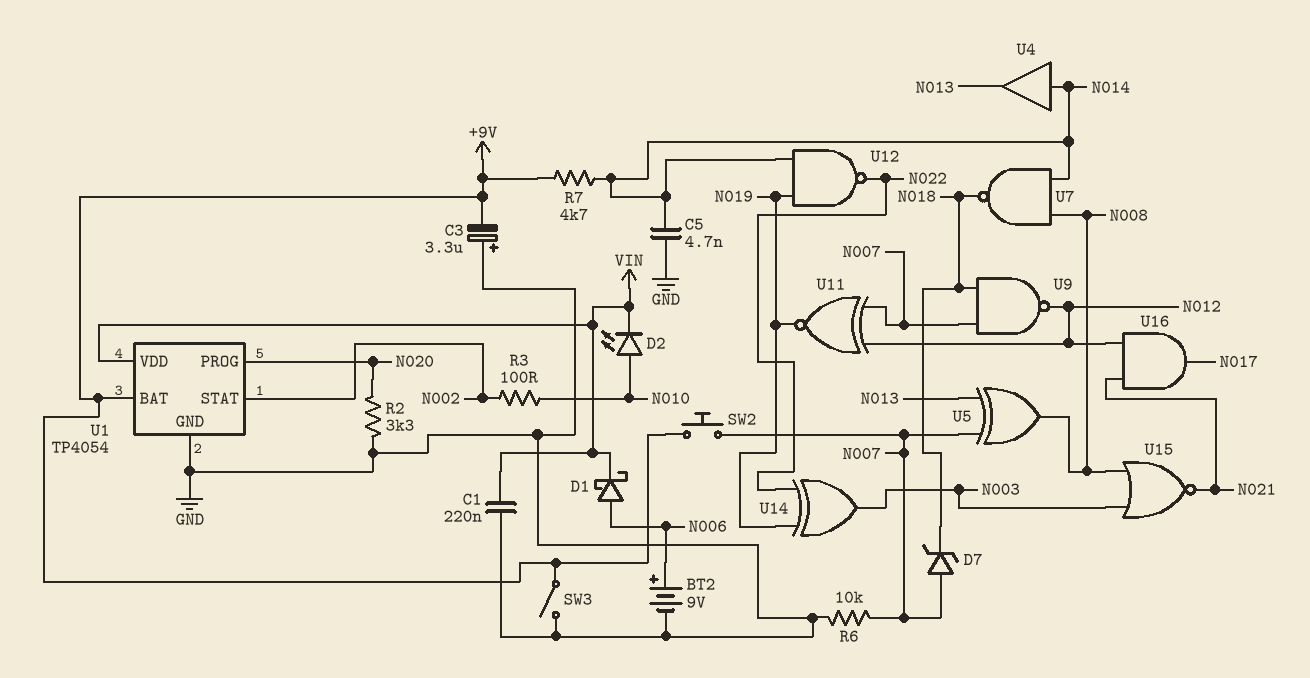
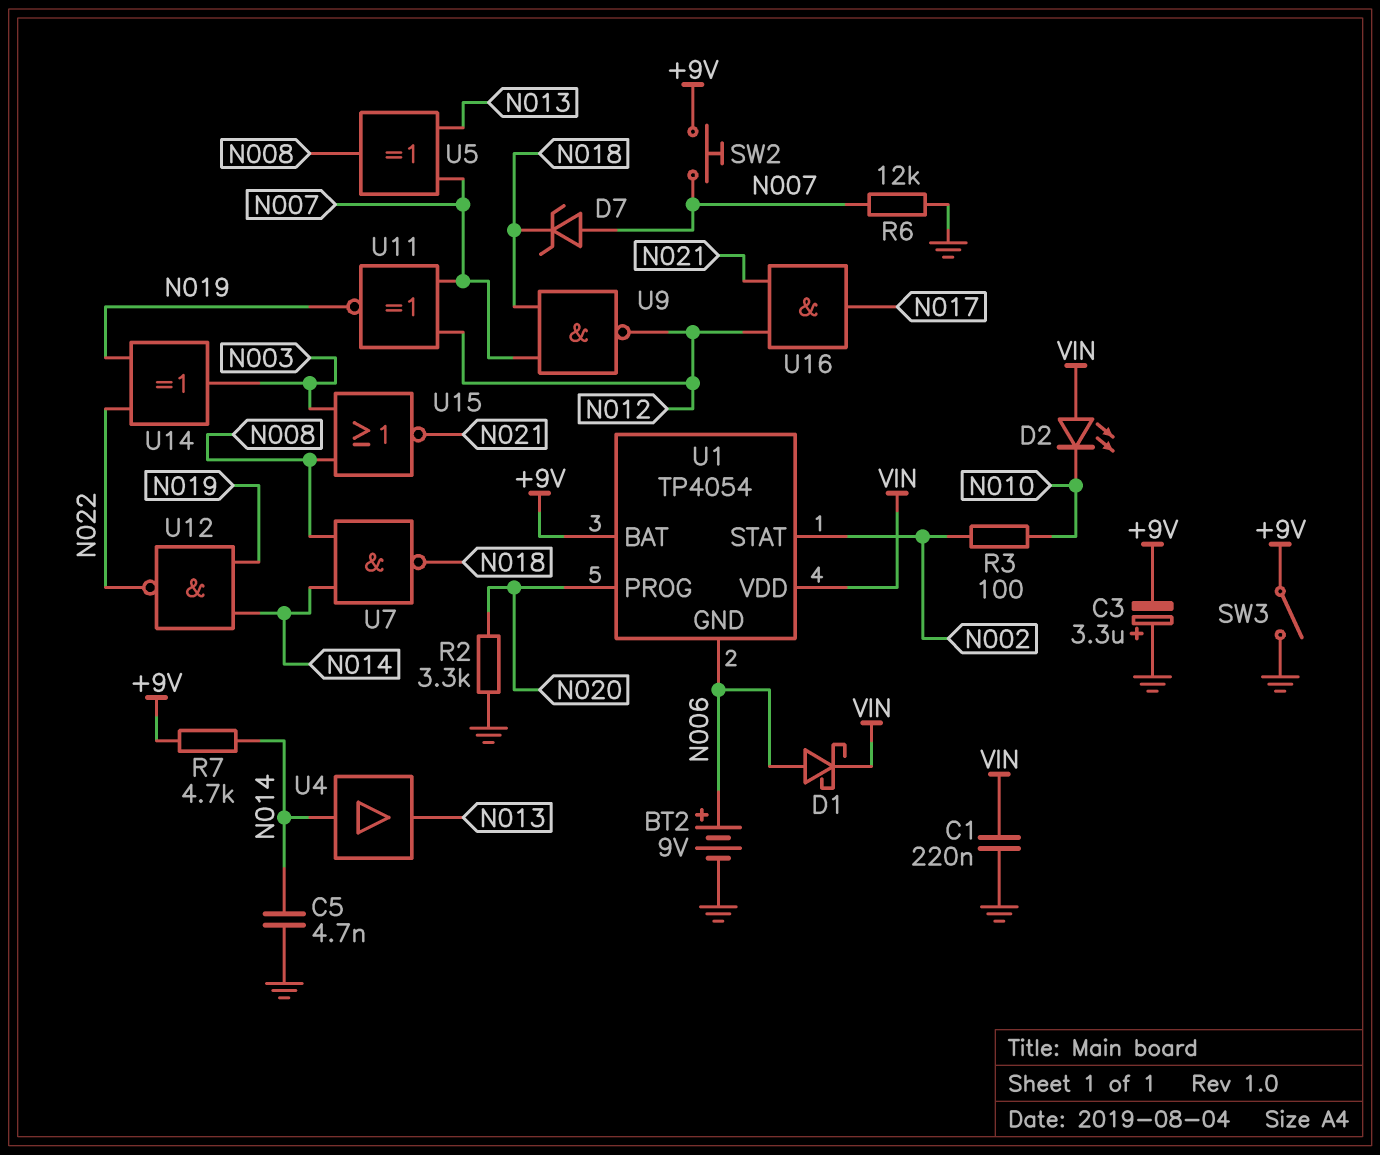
D2: LED (A N010, K VIN) -> LED (A VIN, K N010)
R6: 10k (GND, N007) -> 12k (GND, N007)
U1 pin GND: GND -> N006

